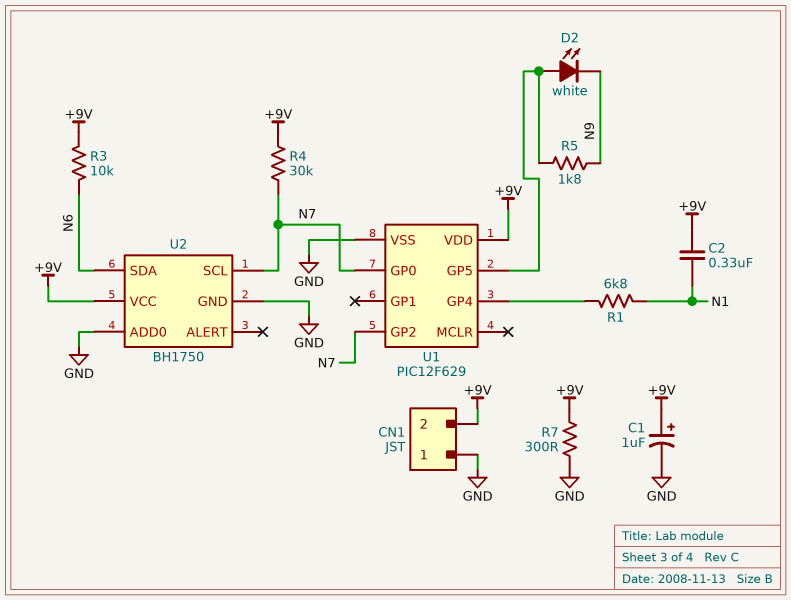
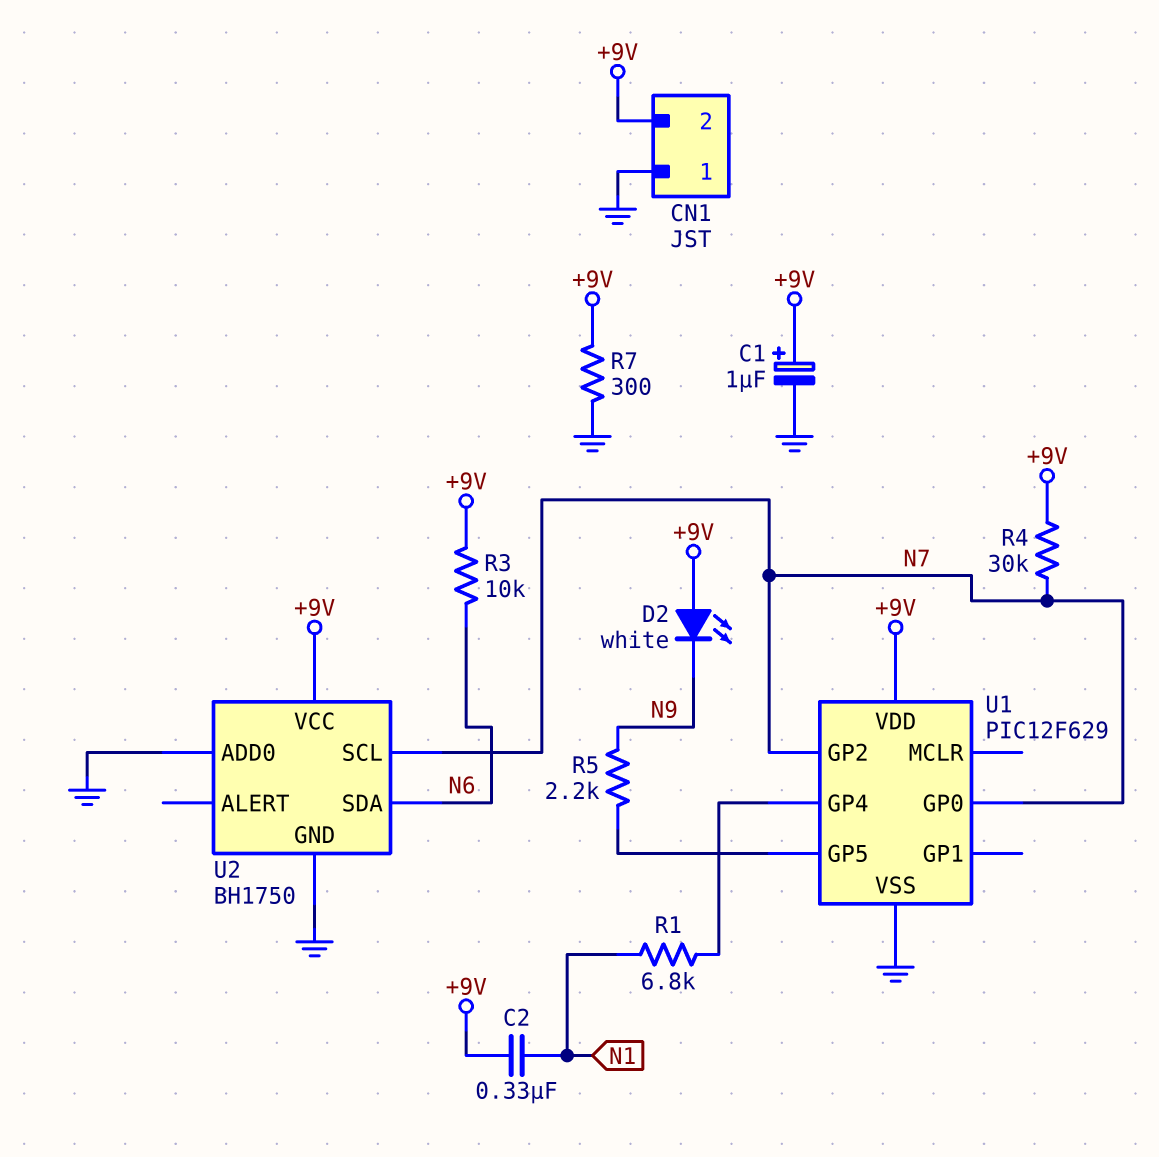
D2: LED white (A U1/GP5, K N9) -> LED white (A +9V, K N9)
R5: 1.8k (N9, U1/GP5) -> 2.2k (N9, U1/GP5)

